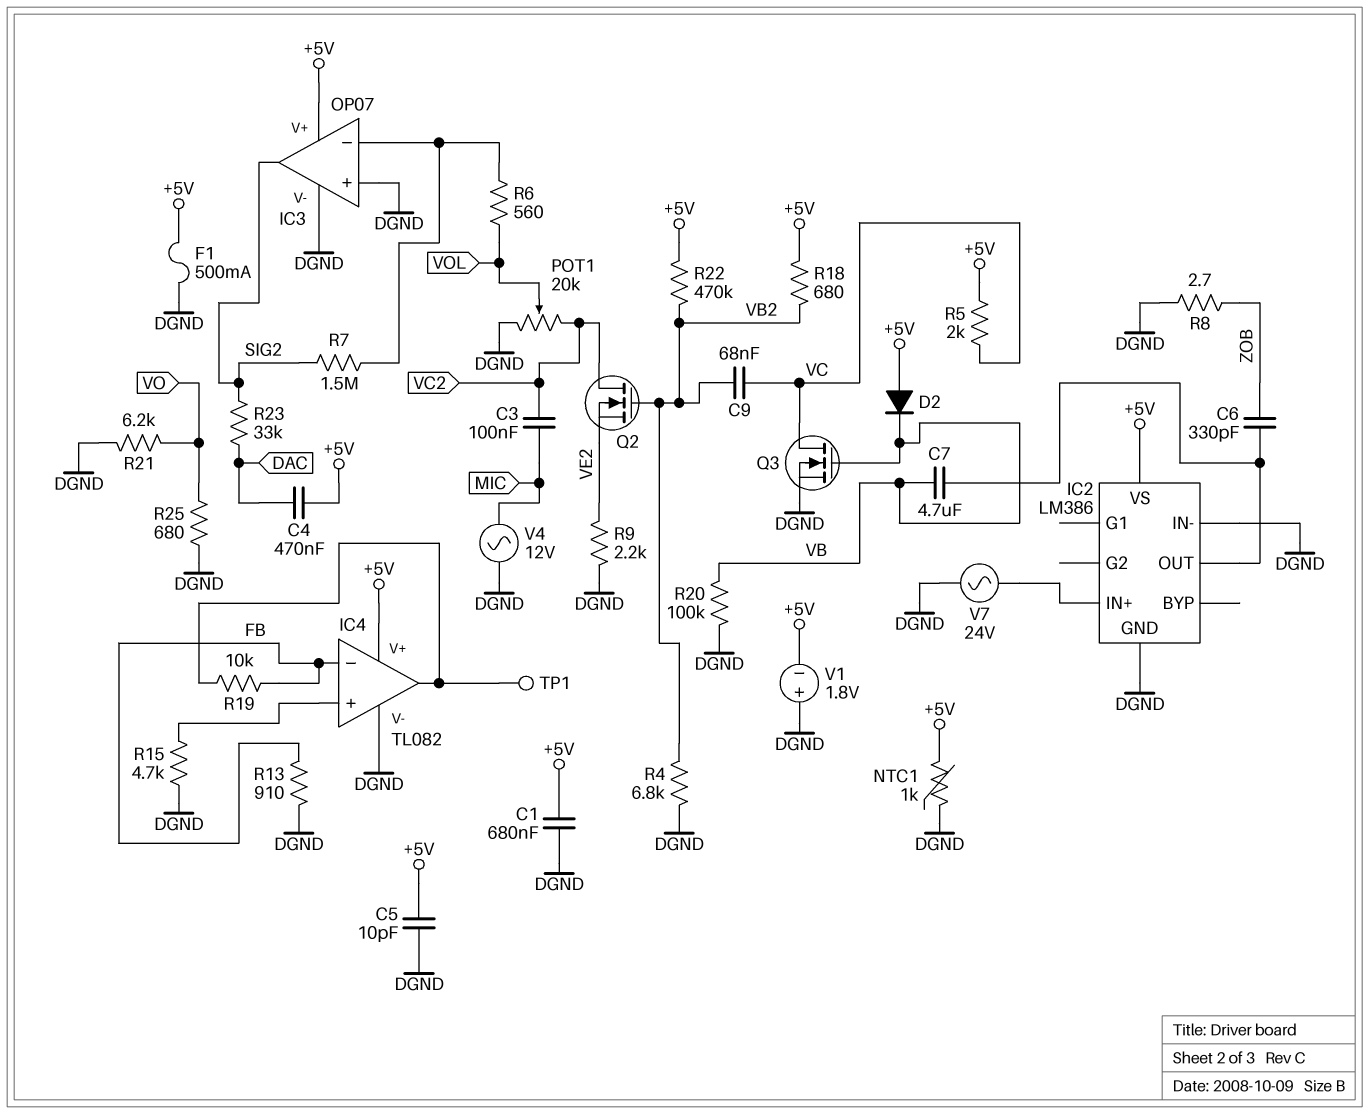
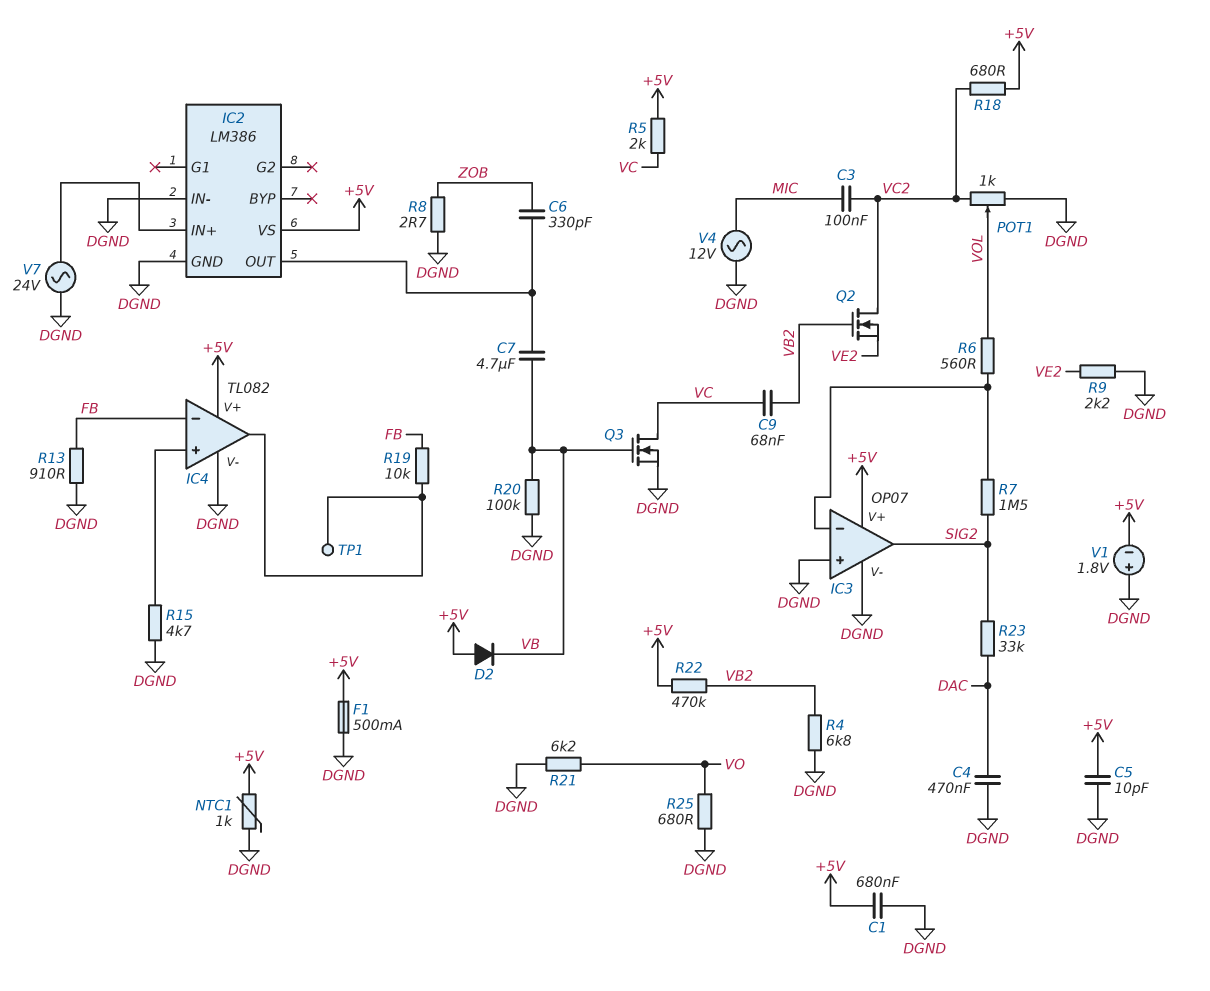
C4: 470nF (+5V, DAC) -> 470nF (DAC, DGND)
POT1: 20k (DGND, VC2, wiper VOL) -> 1k (DGND, VC2, wiper VOL)
R18: 680 (+5V, VB2) -> 680 (+5V, VC2)

